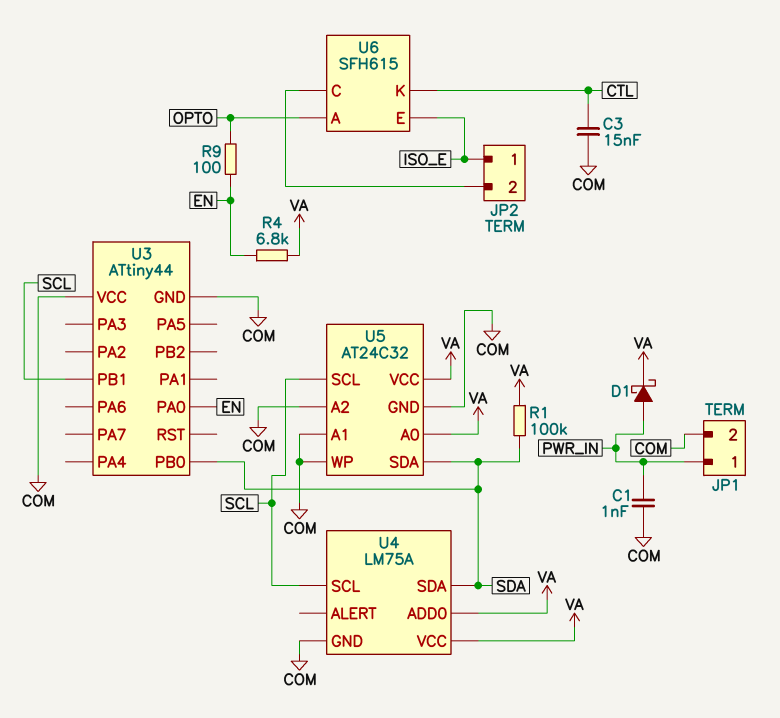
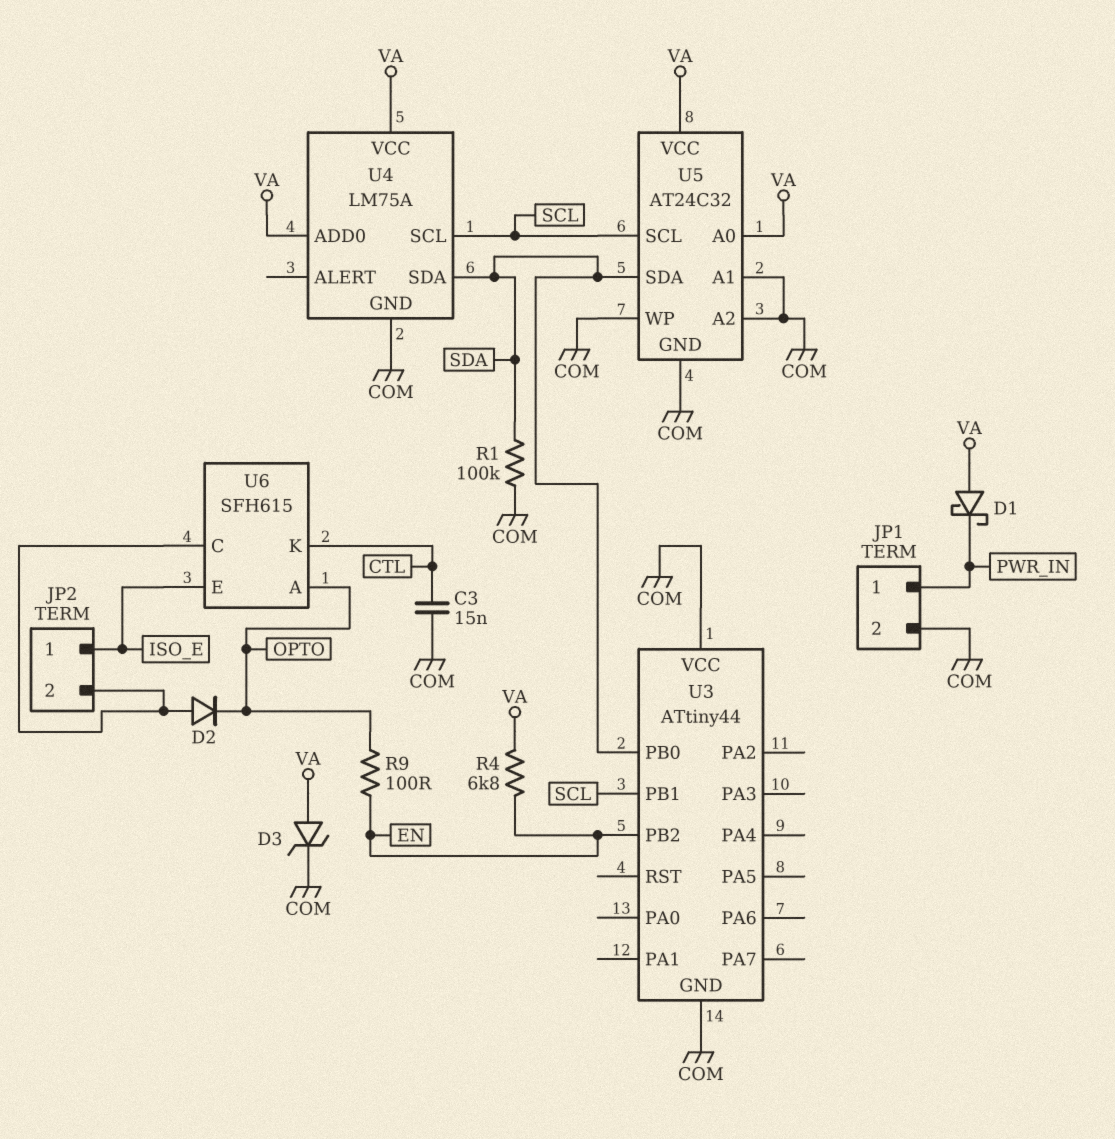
C1: 1nF (COM, PWR_IN) -> none
D1: schottky (A PWR_IN, K VA) -> schottky (A VA, K PWR_IN)
D2: none -> diode (A JP2/2, K OPTO)
D3: none -> zener (A VA, K COM)
R1: 100k (SDA, VA) -> 100k (COM, SDA)
U3 pin PA0: EN -> none
U3 pin PB2: none -> EN

